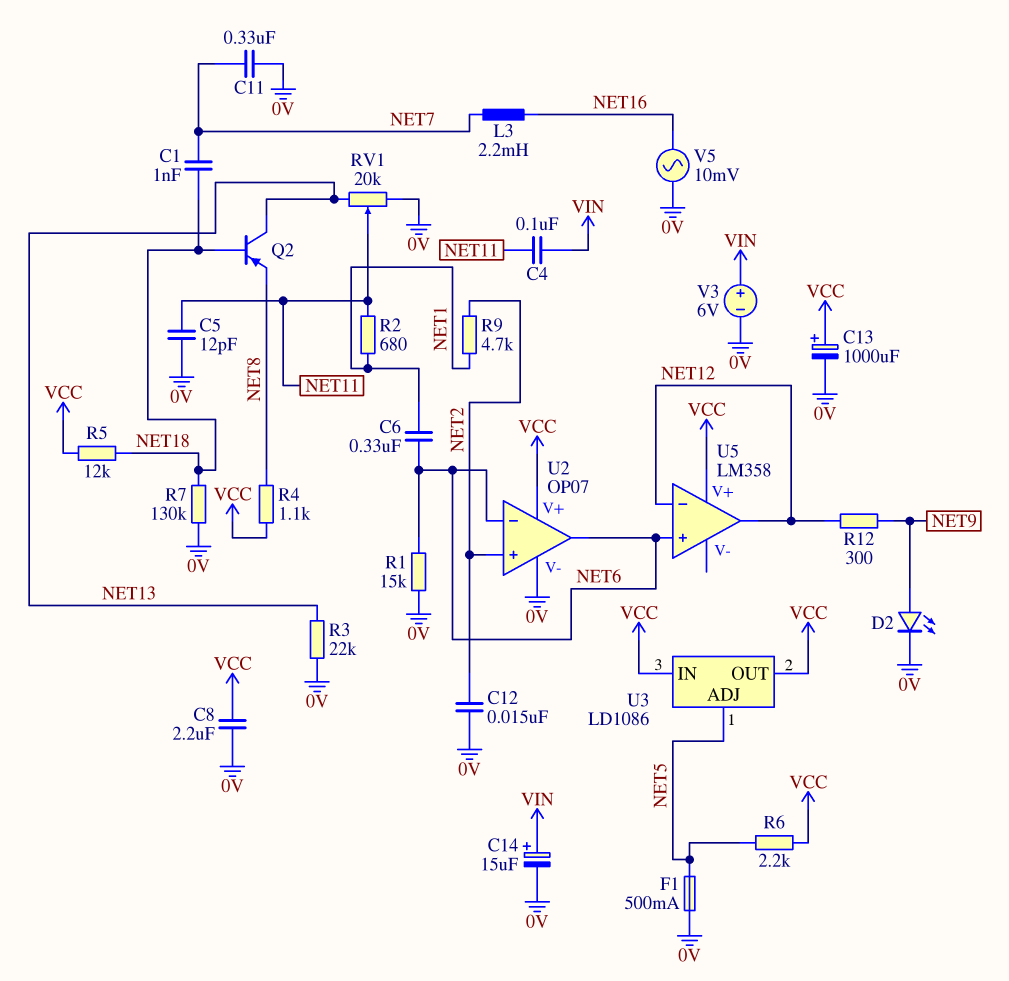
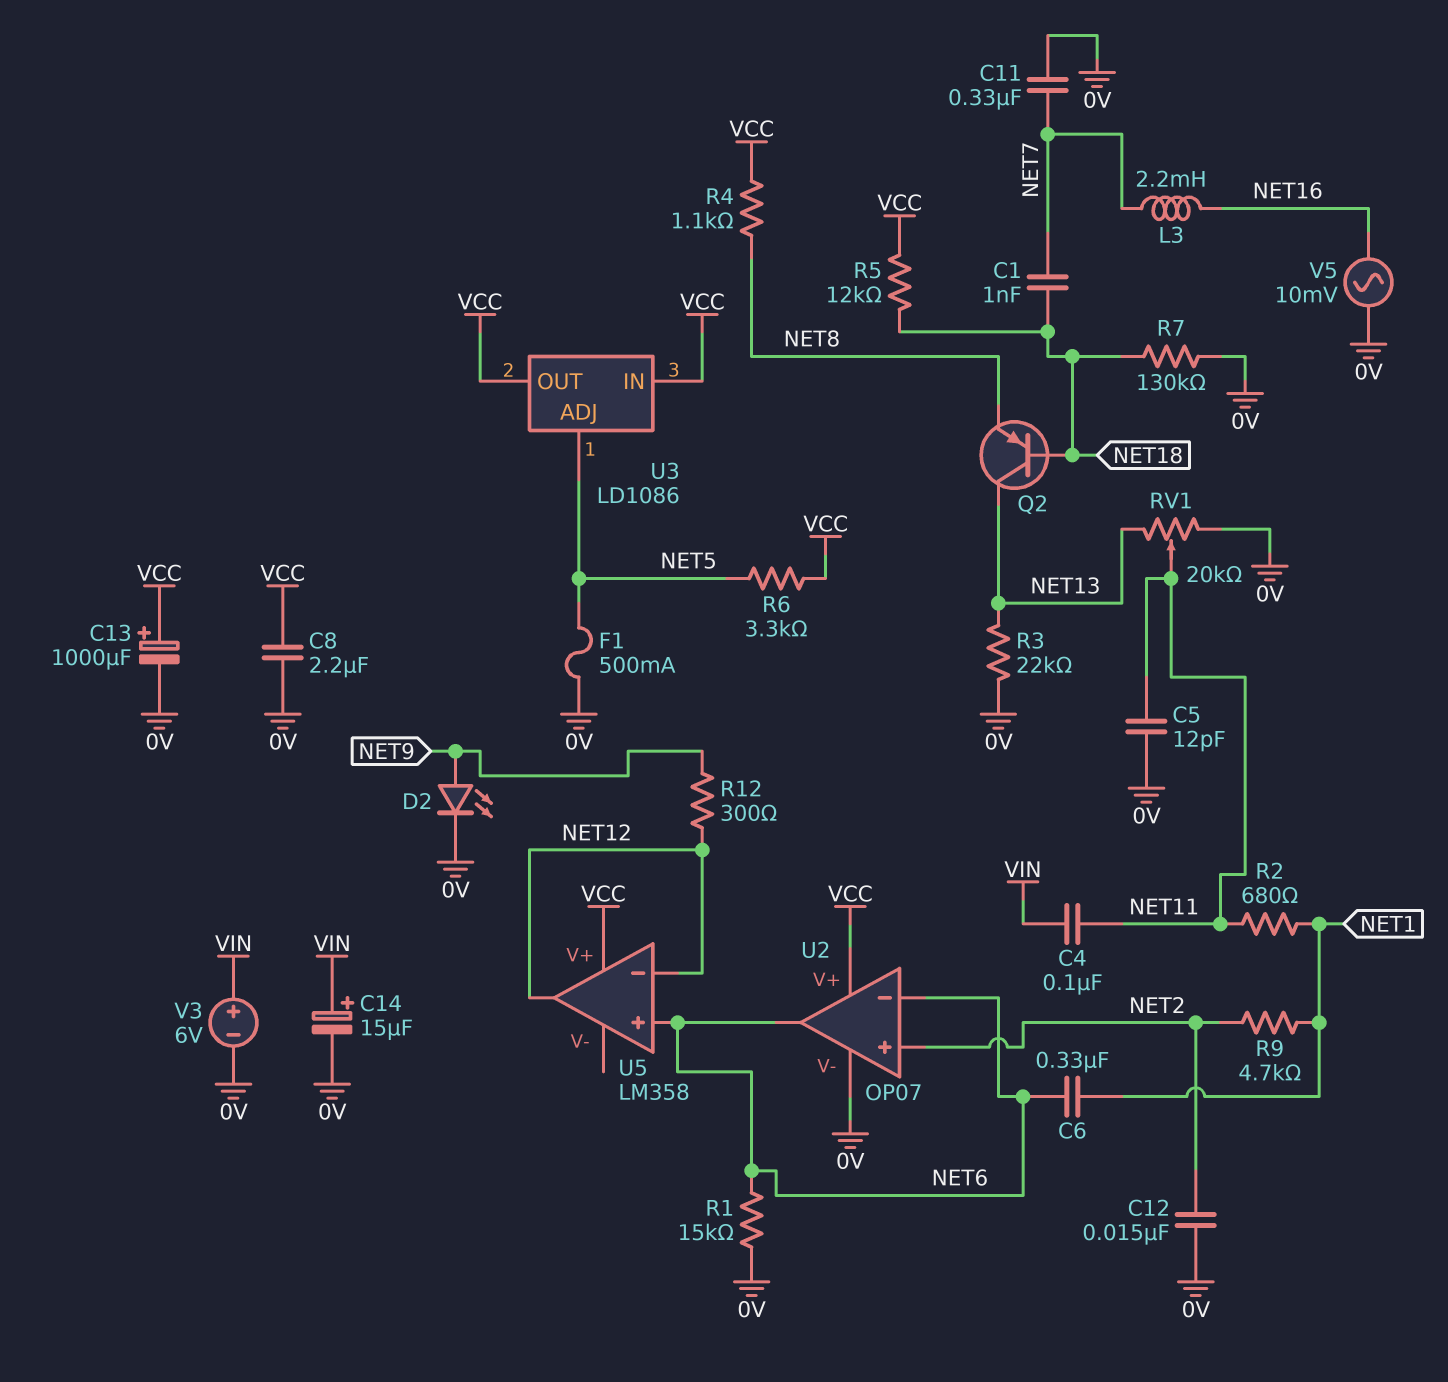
R6: 2.2k (NET5, VCC) -> 3.3k (NET5, VCC)

